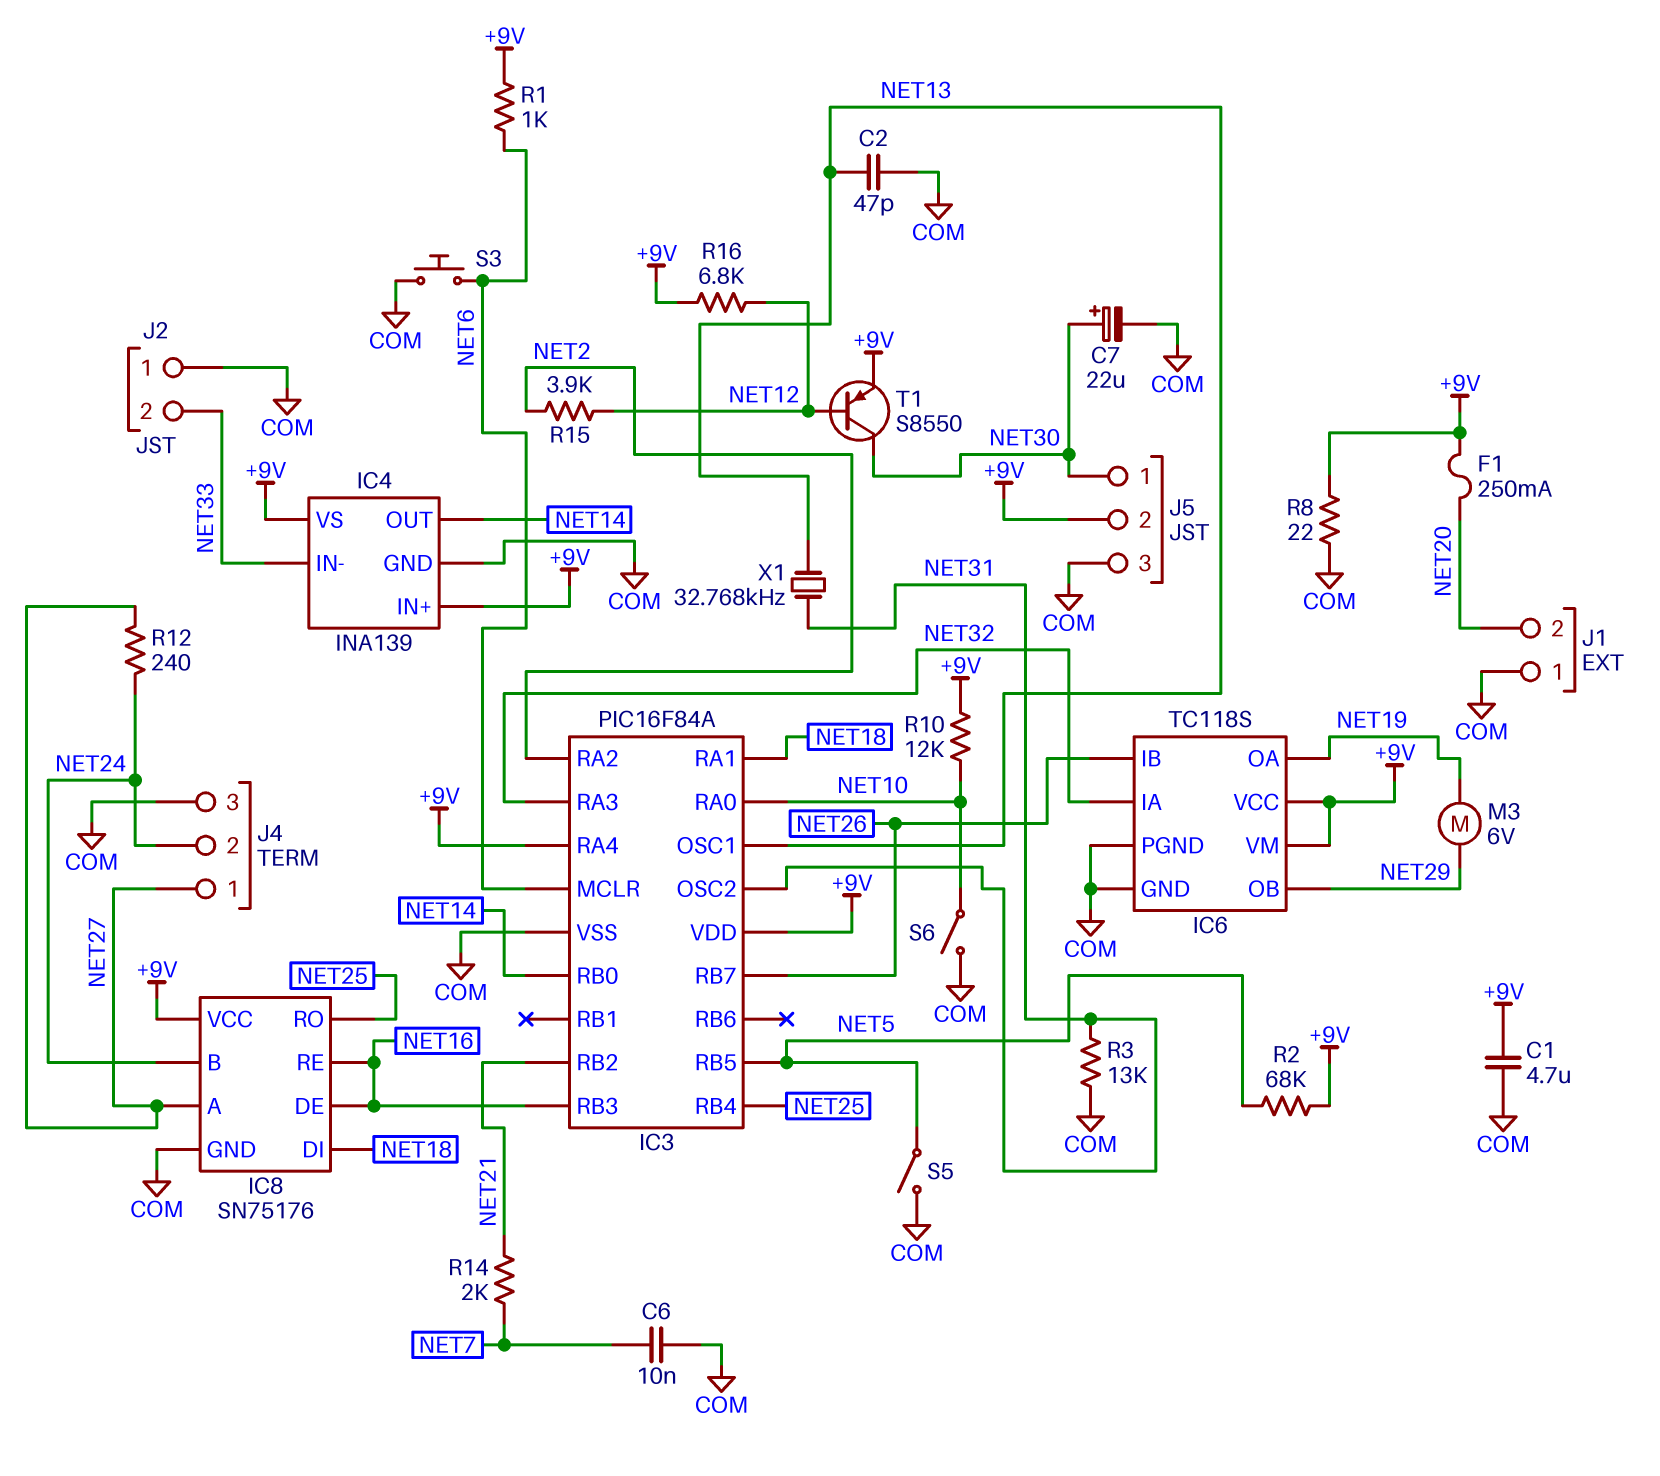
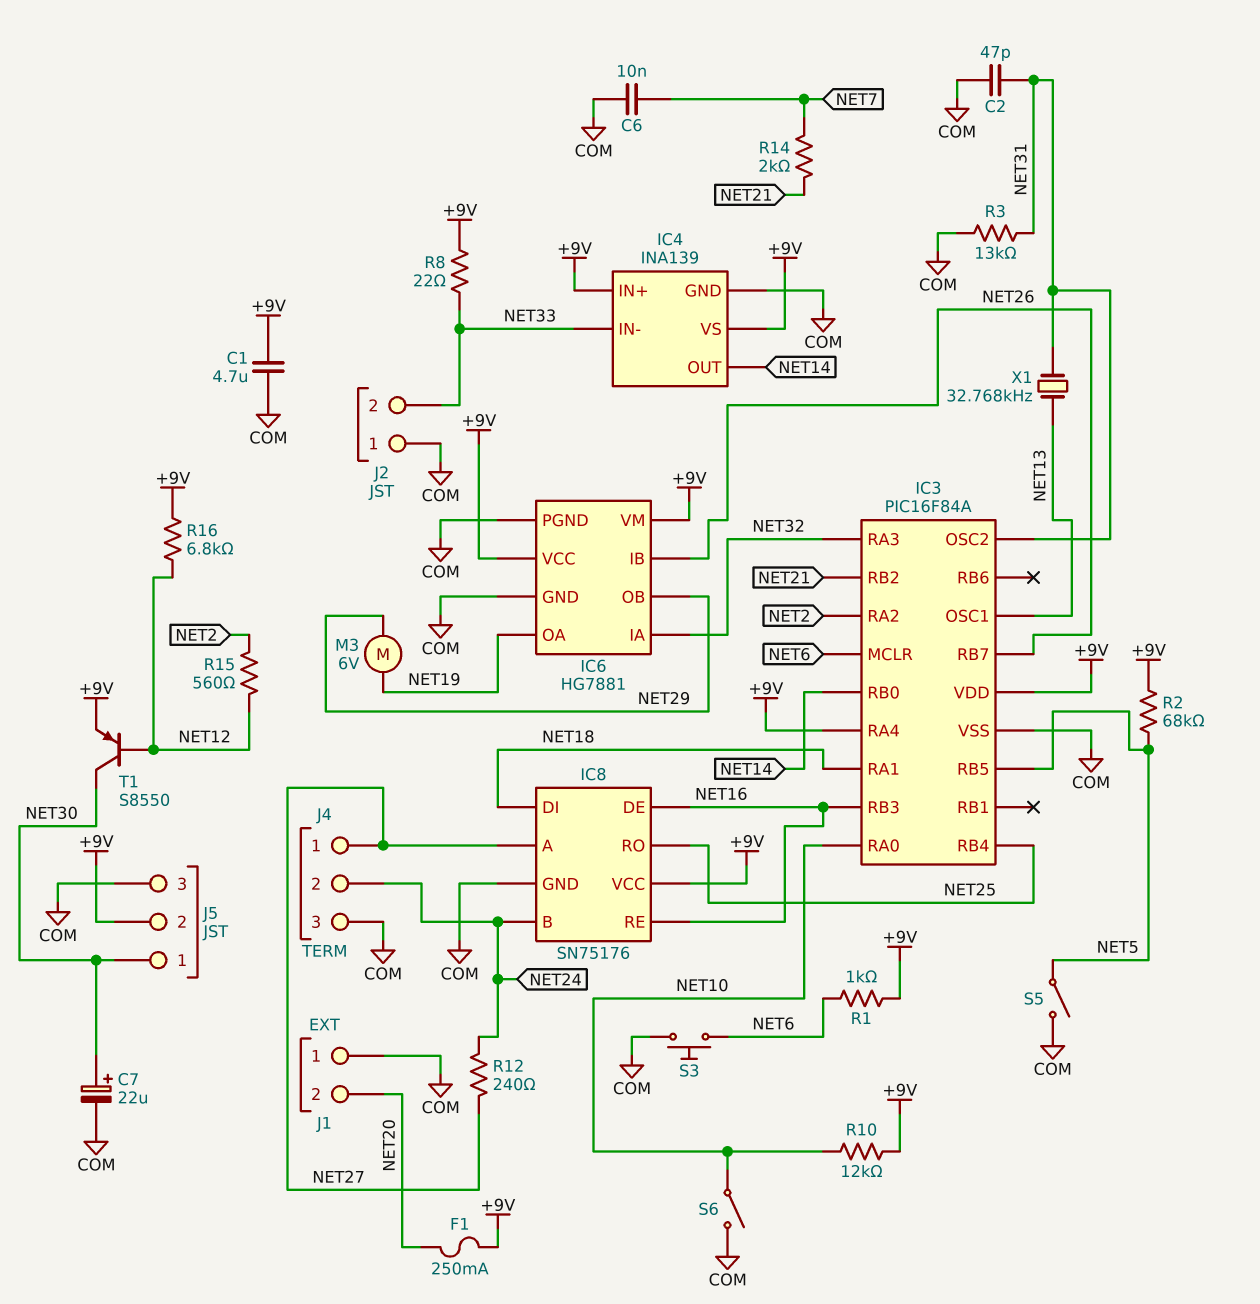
C2: 47pF (COM, NET13) -> 47pF (COM, NET31)
IC6: TC118S -> HG7881
R8: 22 (+9V, COM) -> 22 (+9V, NET33)
R15: 3.9k (NET2, NET12) -> 560 (NET2, NET12)

